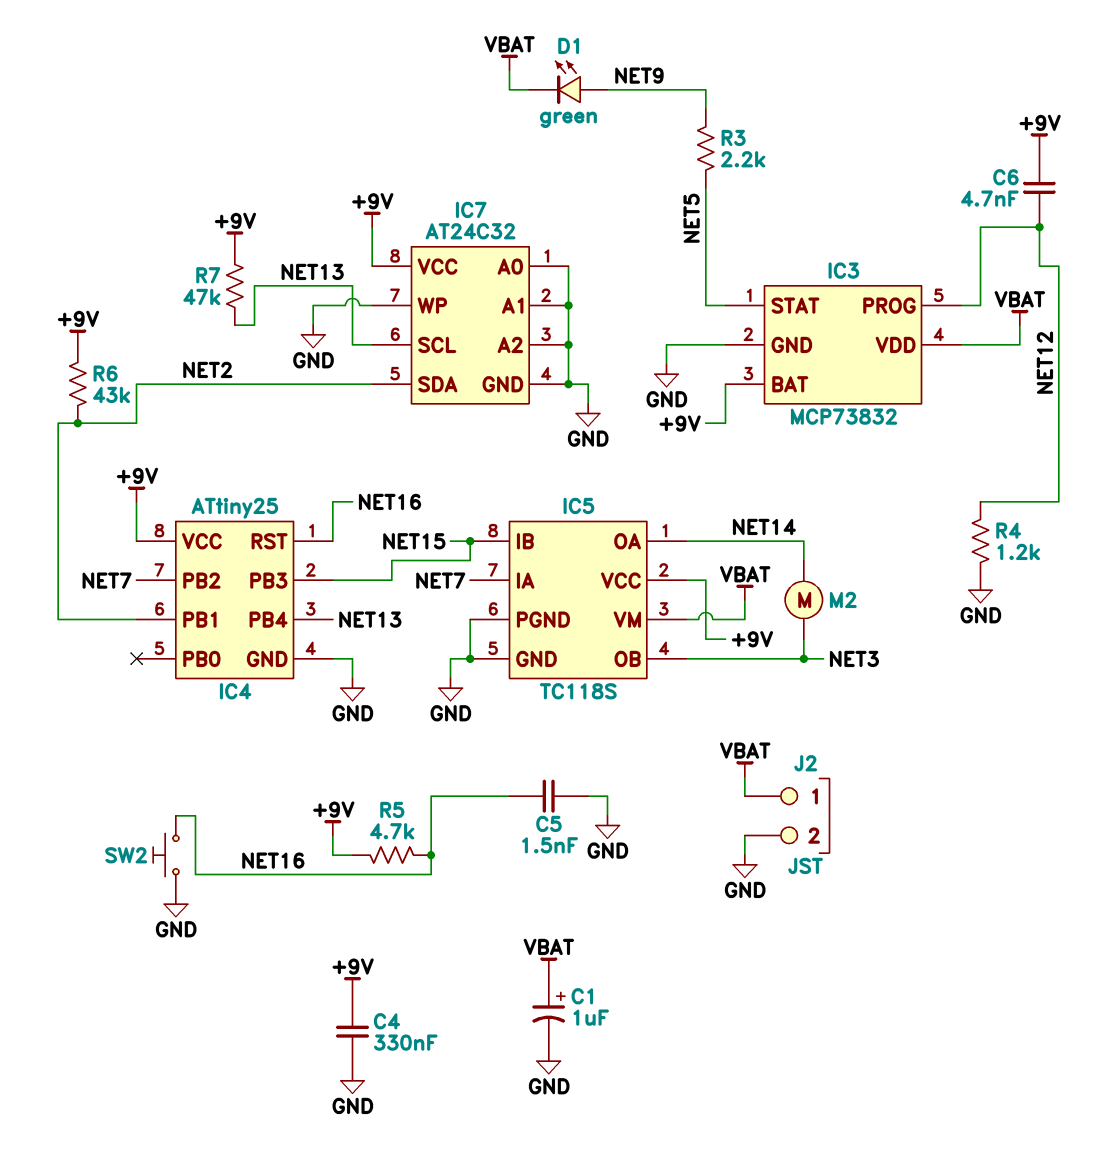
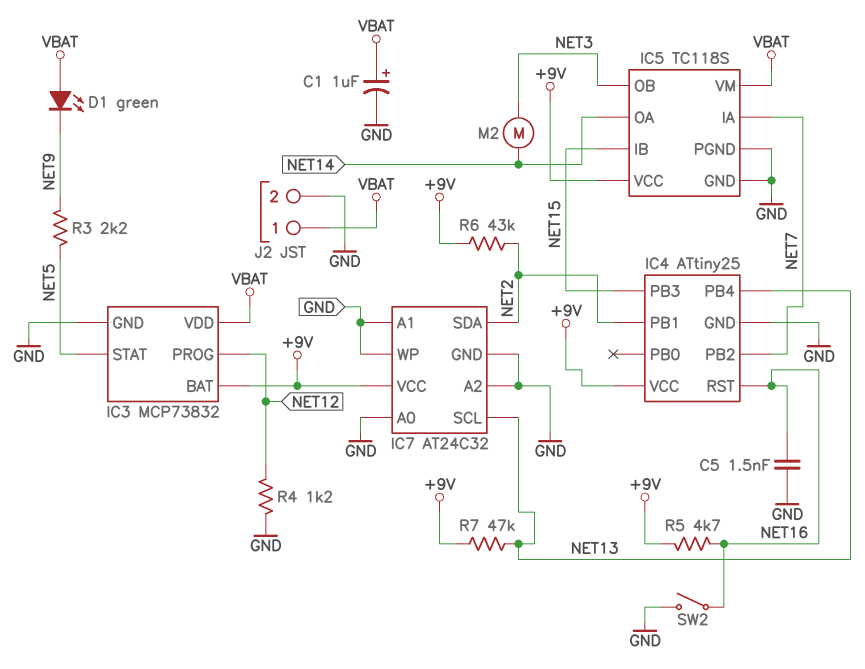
C4: 330nF (+9V, GND) -> none
C6: 4.7nF (+9V, NET12) -> none
D1: LED green (A NET9, K VBAT) -> LED green (A VBAT, K NET9)
SW2: button (GND, NET16) -> switch (GND, NET16)

